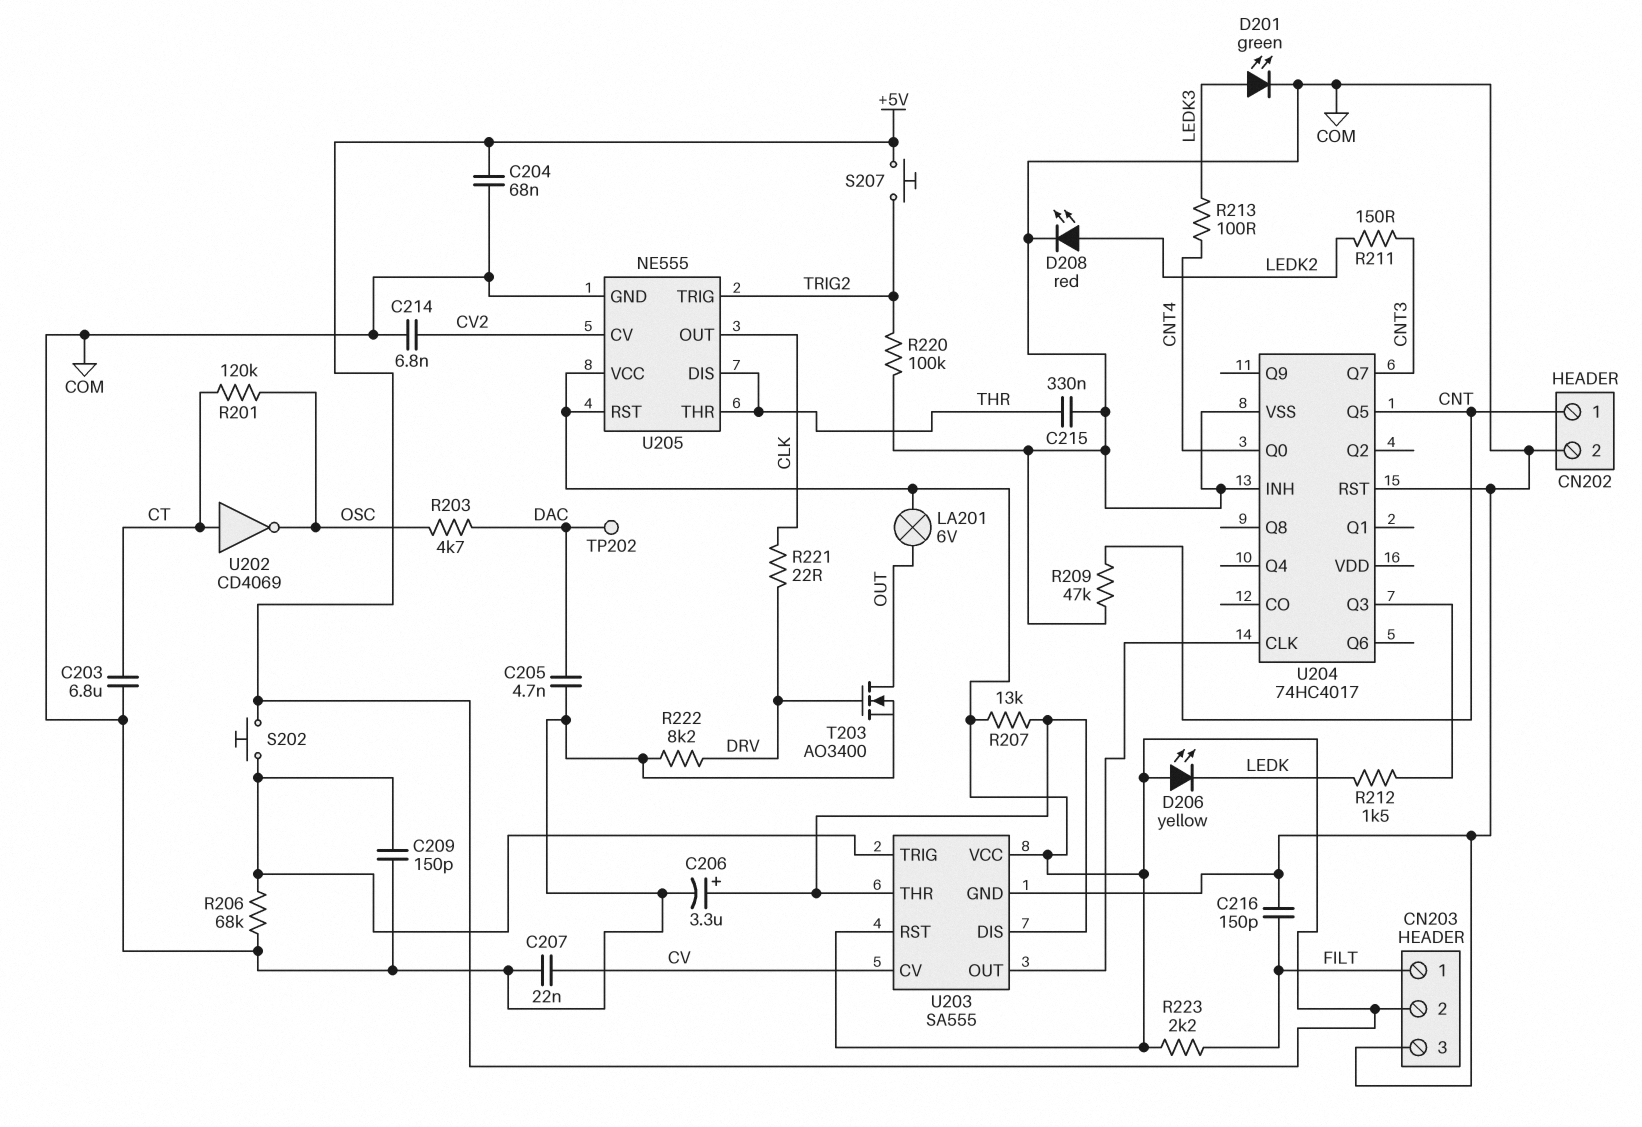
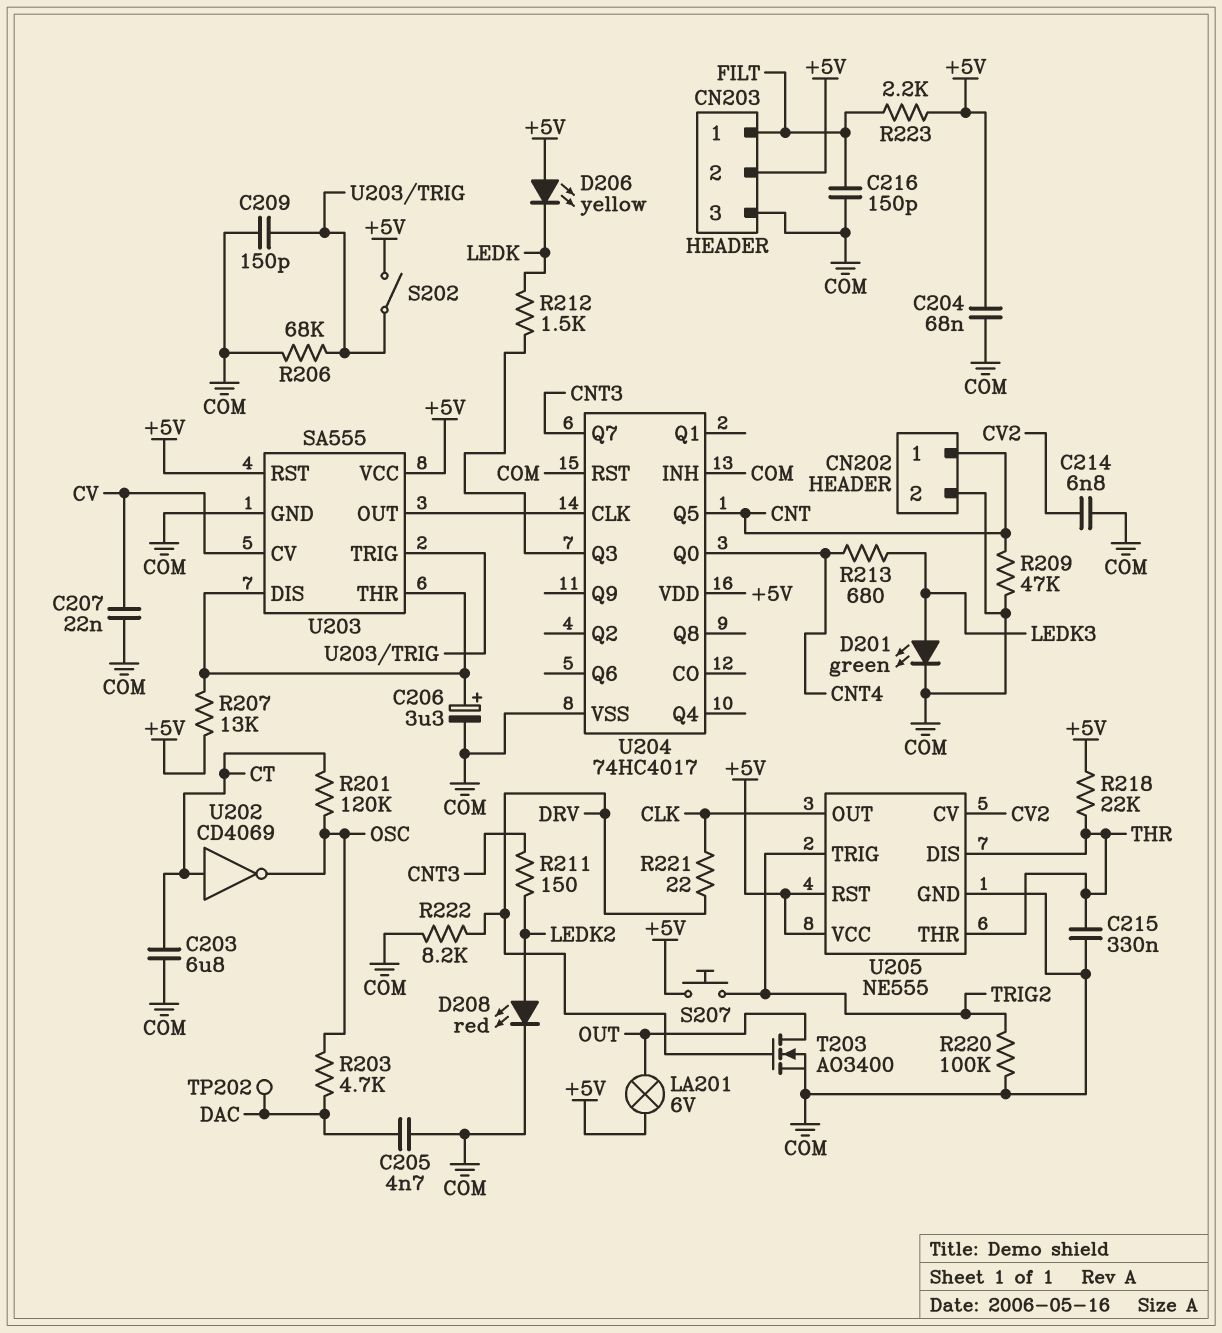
R213: 100 (CNT4, LEDK3) -> 680 (CNT4, LEDK3)
R218: none -> 22k (+5V, THR)
S202: button (+5V, U203/TRIG) -> switch (+5V, U203/TRIG)
U204 pin VDD: none -> +5V

